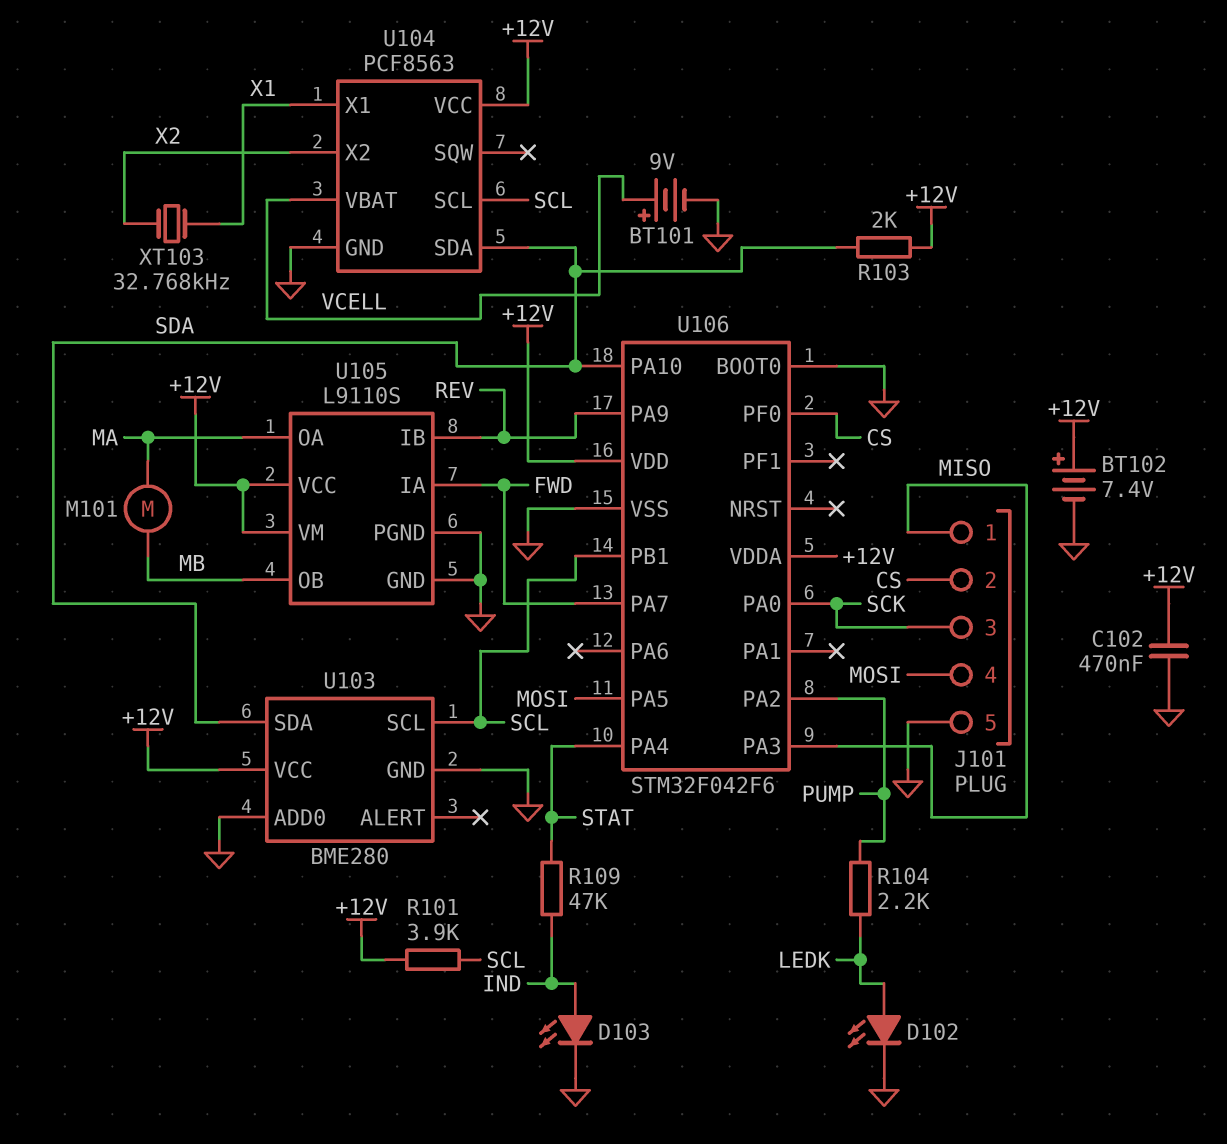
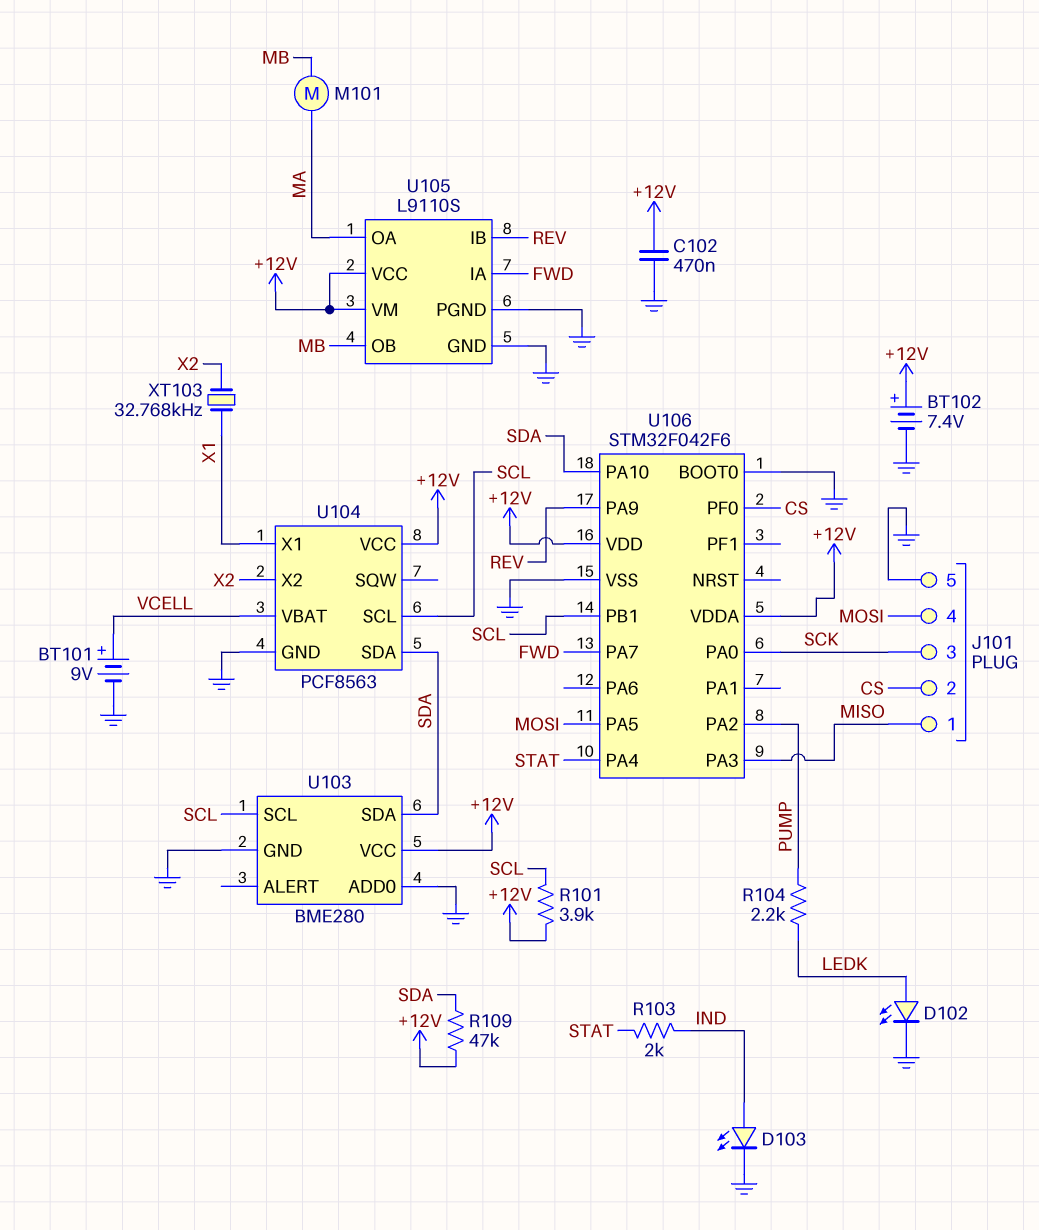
R103: 2k (+12V, SDA) -> 2k (IND, STAT)
R109: 47k (IND, STAT) -> 47k (+12V, SDA)

